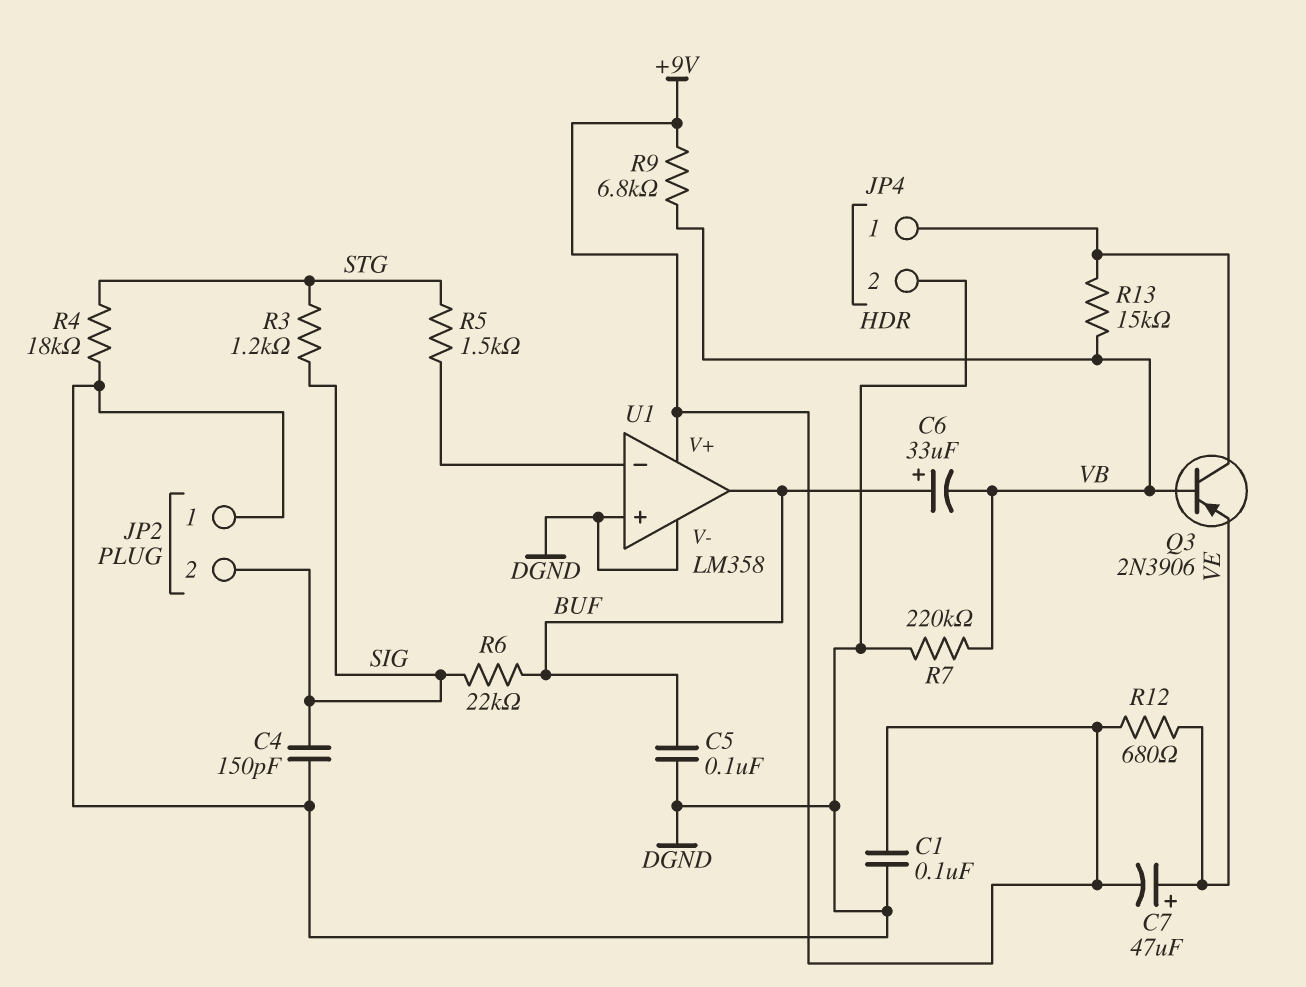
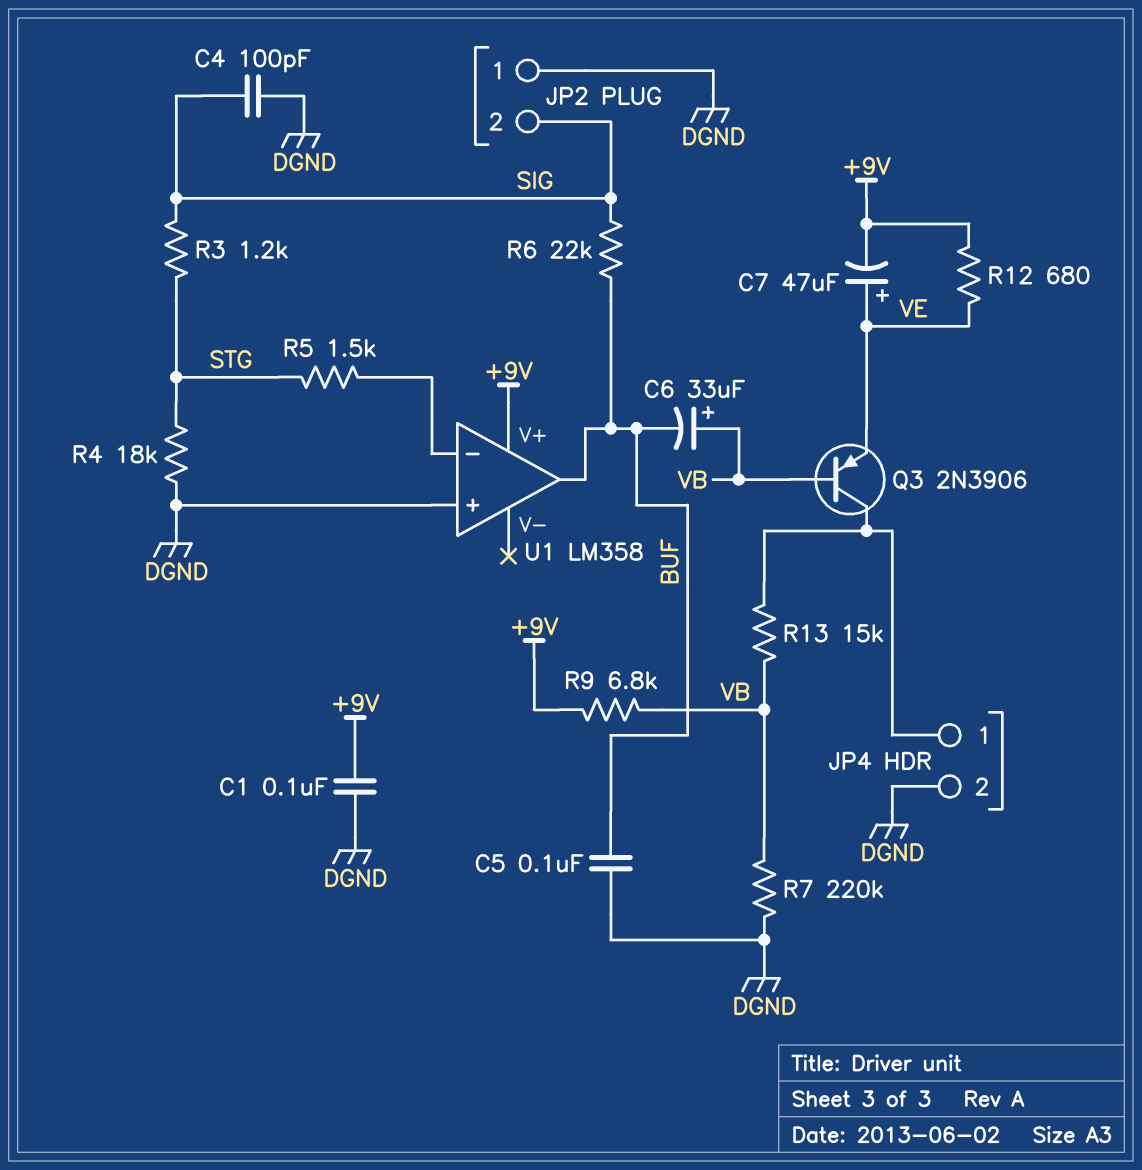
C4: 150pF (DGND, SIG) -> 100pF (DGND, SIG)
C6: 33uF (plus BUF, minus VB) -> 33uF (plus VB, minus BUF)
U1 pin V-: DGND -> none

